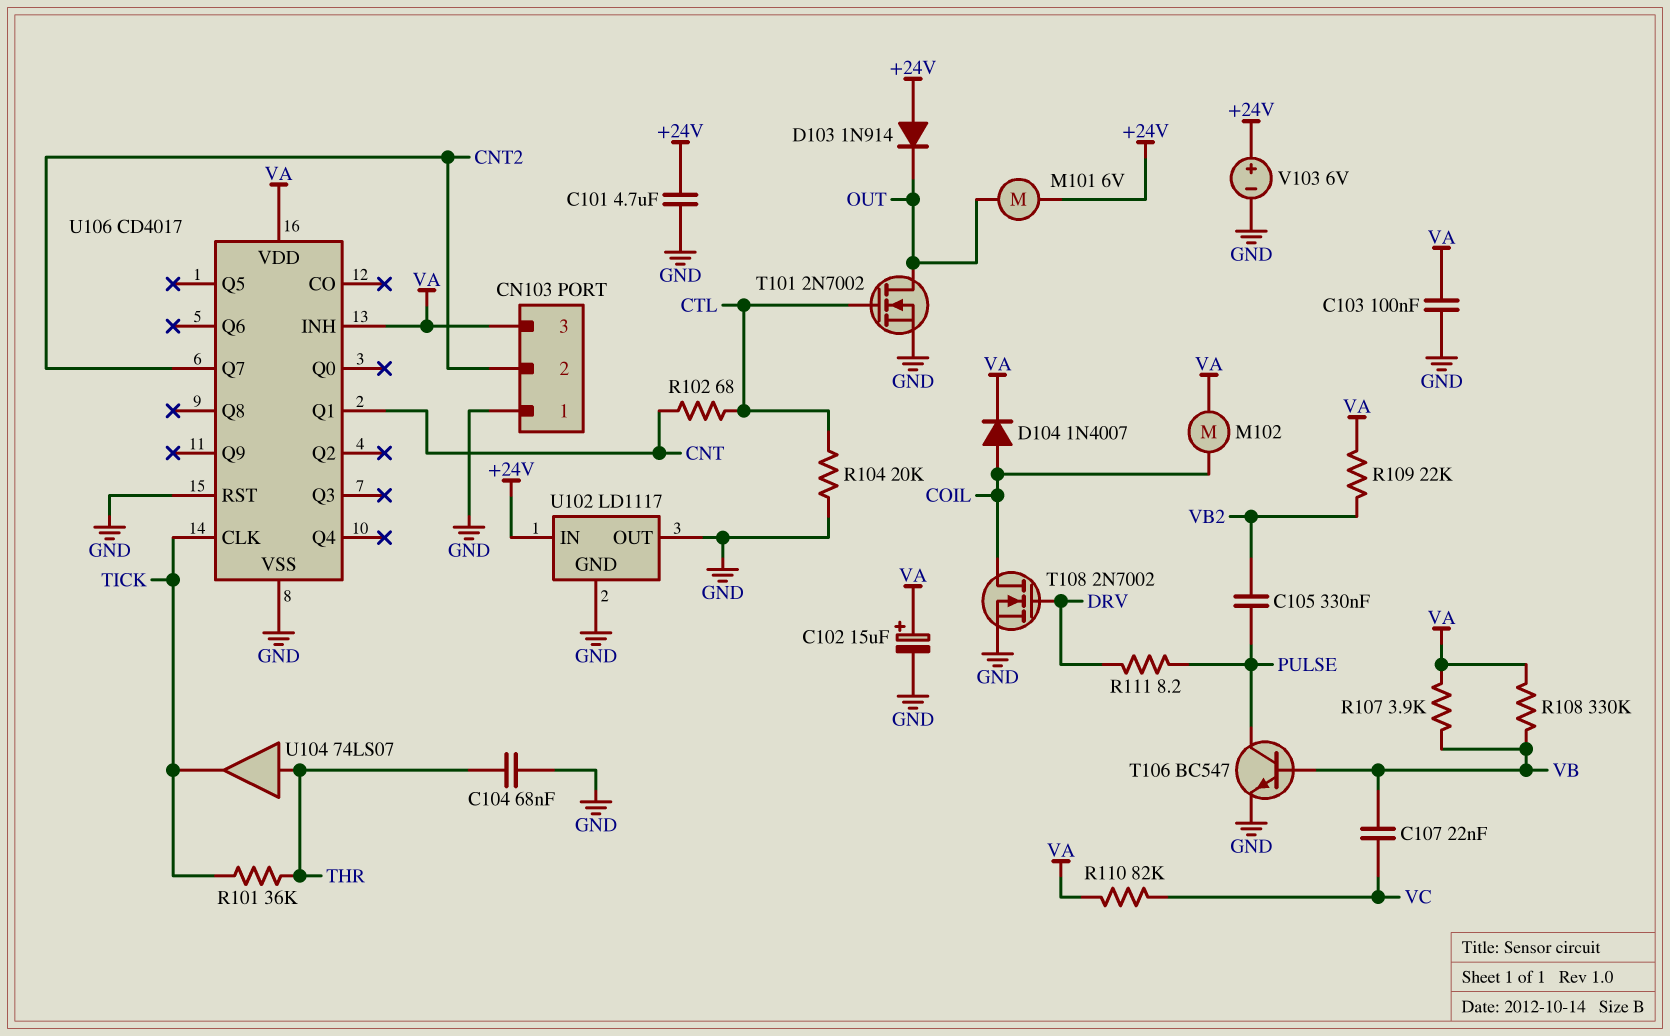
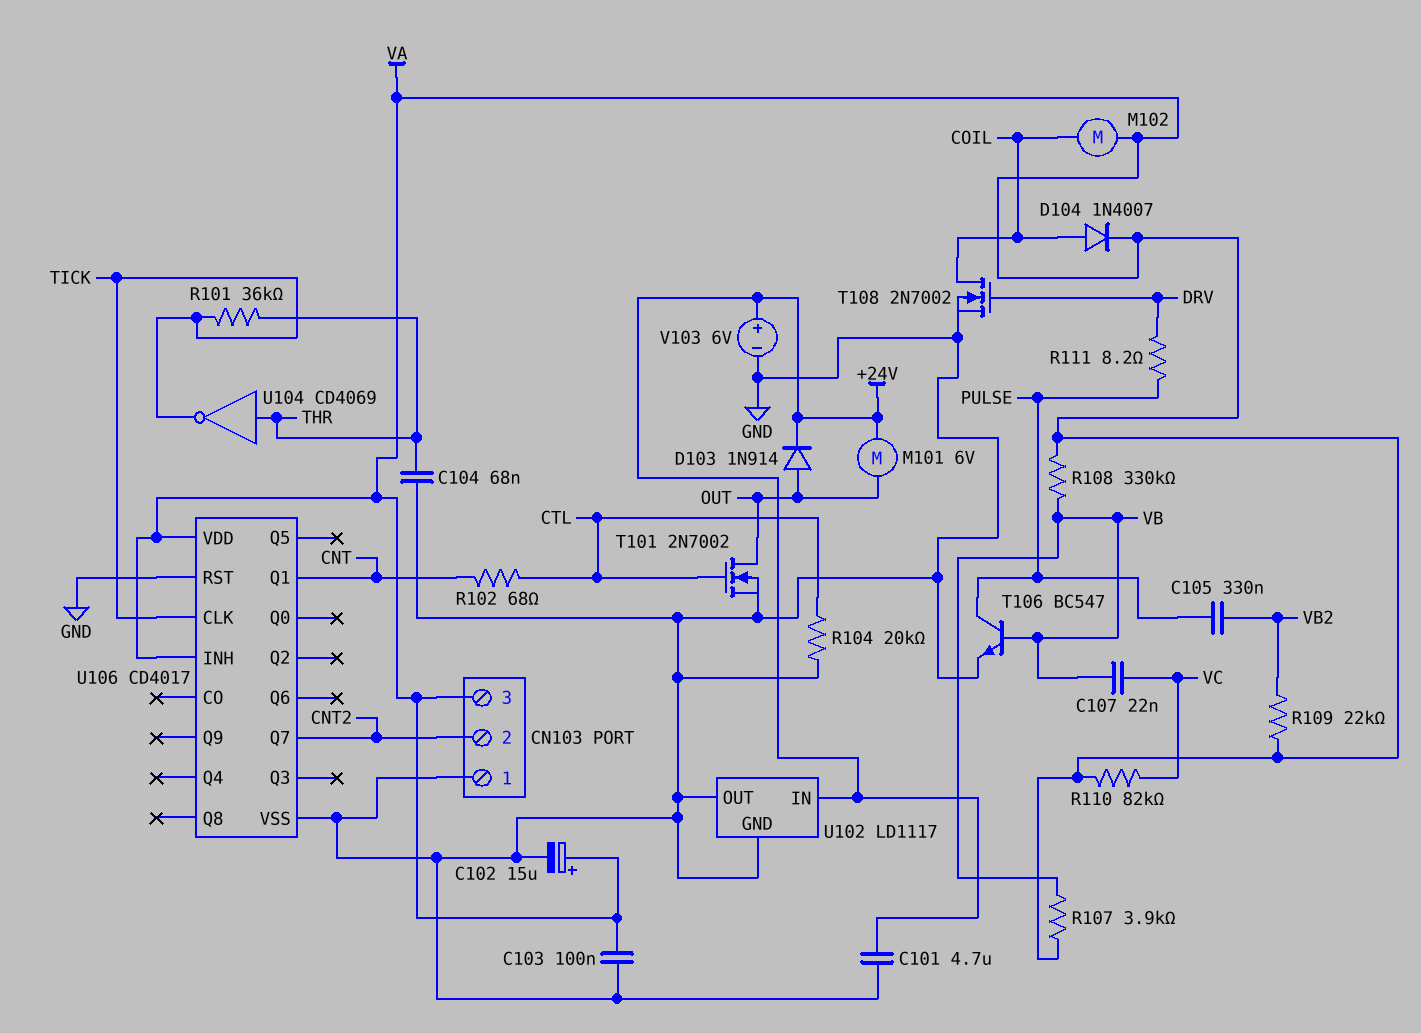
D103: diode 1N914 (A +24V, K OUT) -> diode 1N914 (A OUT, K +24V)
U104: buffer 74LS07 (in THR, out TICK) -> NOT CD4069 (in THR, out TICK)

